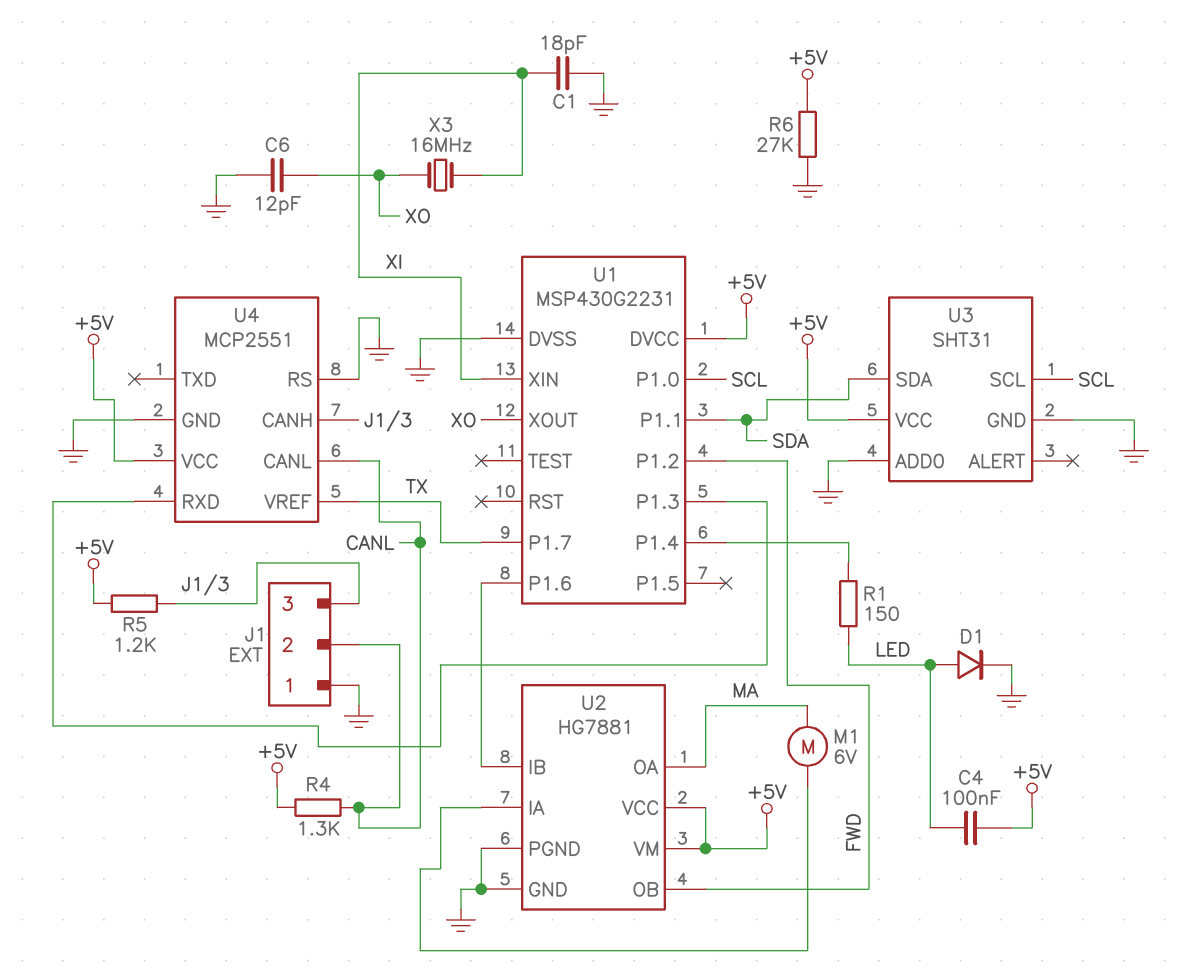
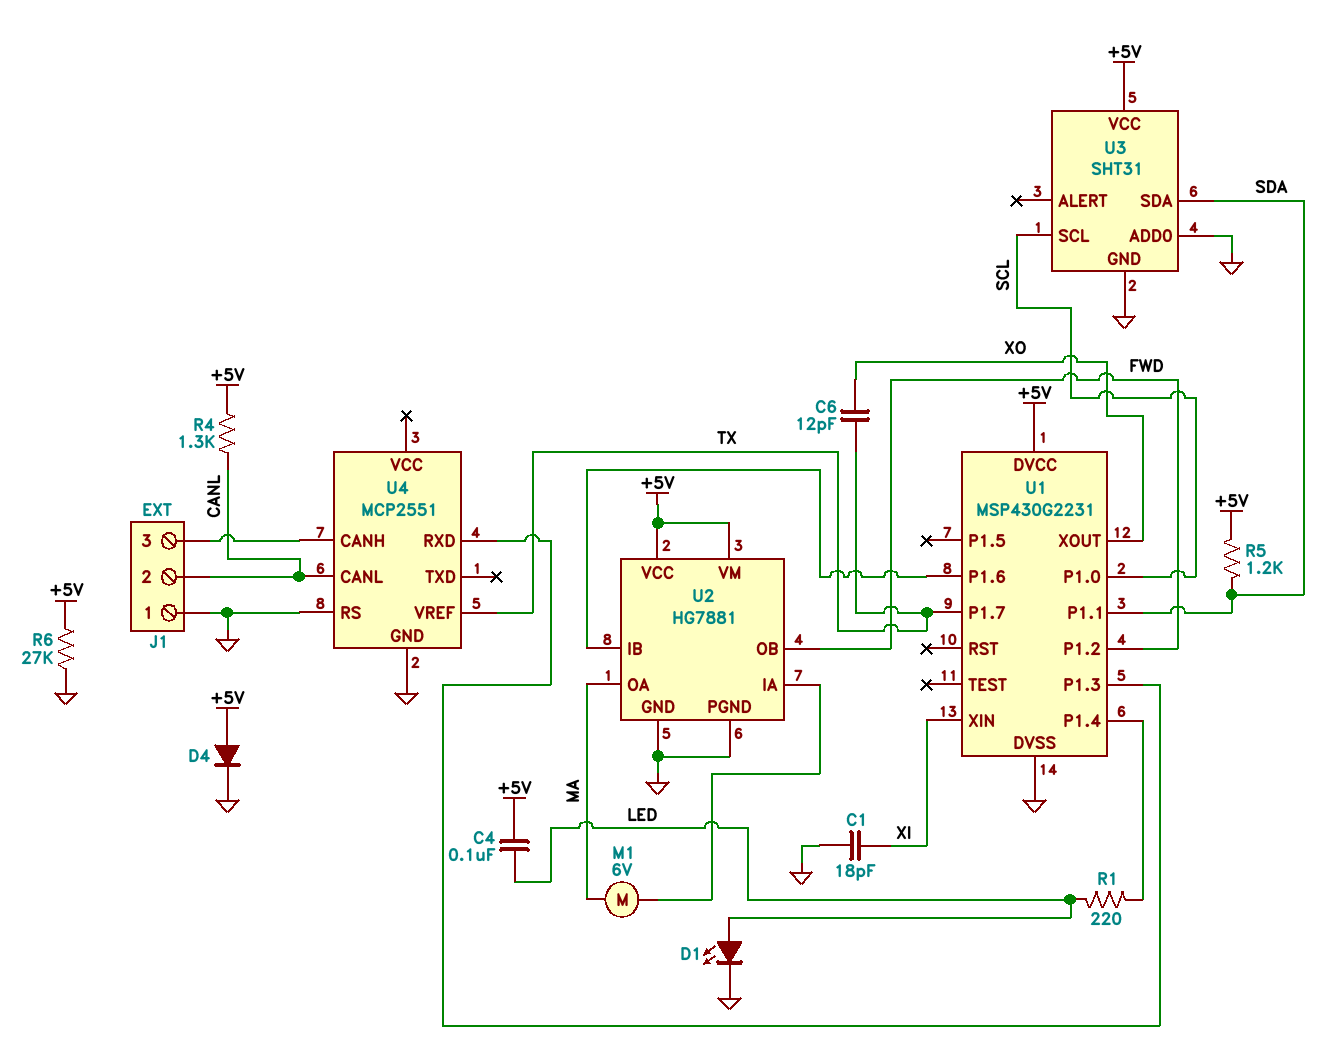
C6: 12pF (GND, XO) -> 12pF (TX, XO)
D1: diode (A LED, K GND) -> LED (A LED, K GND)
D4: none -> diode (A +5V, K GND)
R1: 150 (LED, U1/P1.4) -> 220 (LED, U1/P1.4)
R5: 1.2k (+5V, J1/3) -> 1.2k (+5V, SDA)
U4 pin VCC: +5V -> none
X3: 16MHz (XI, XO) -> none

